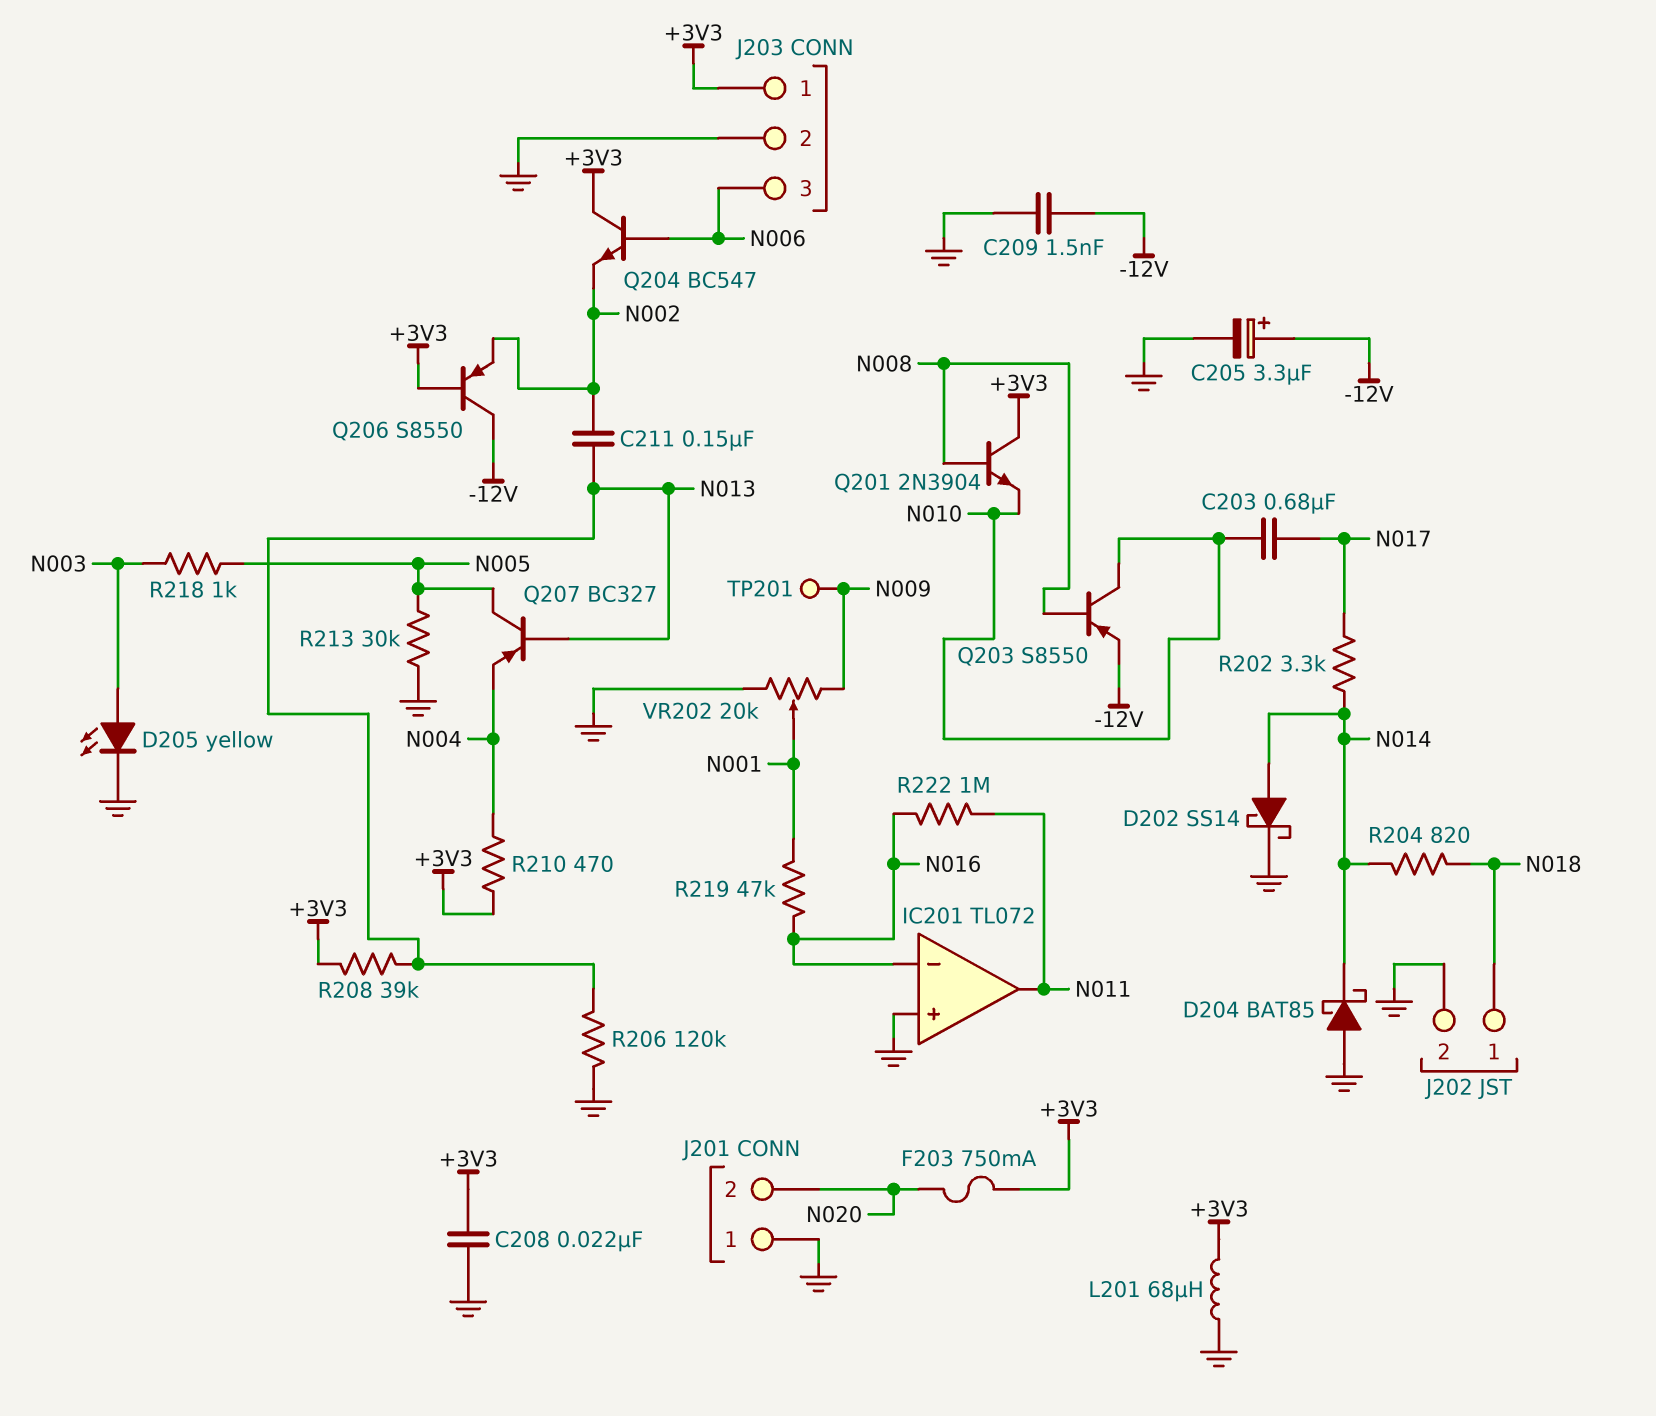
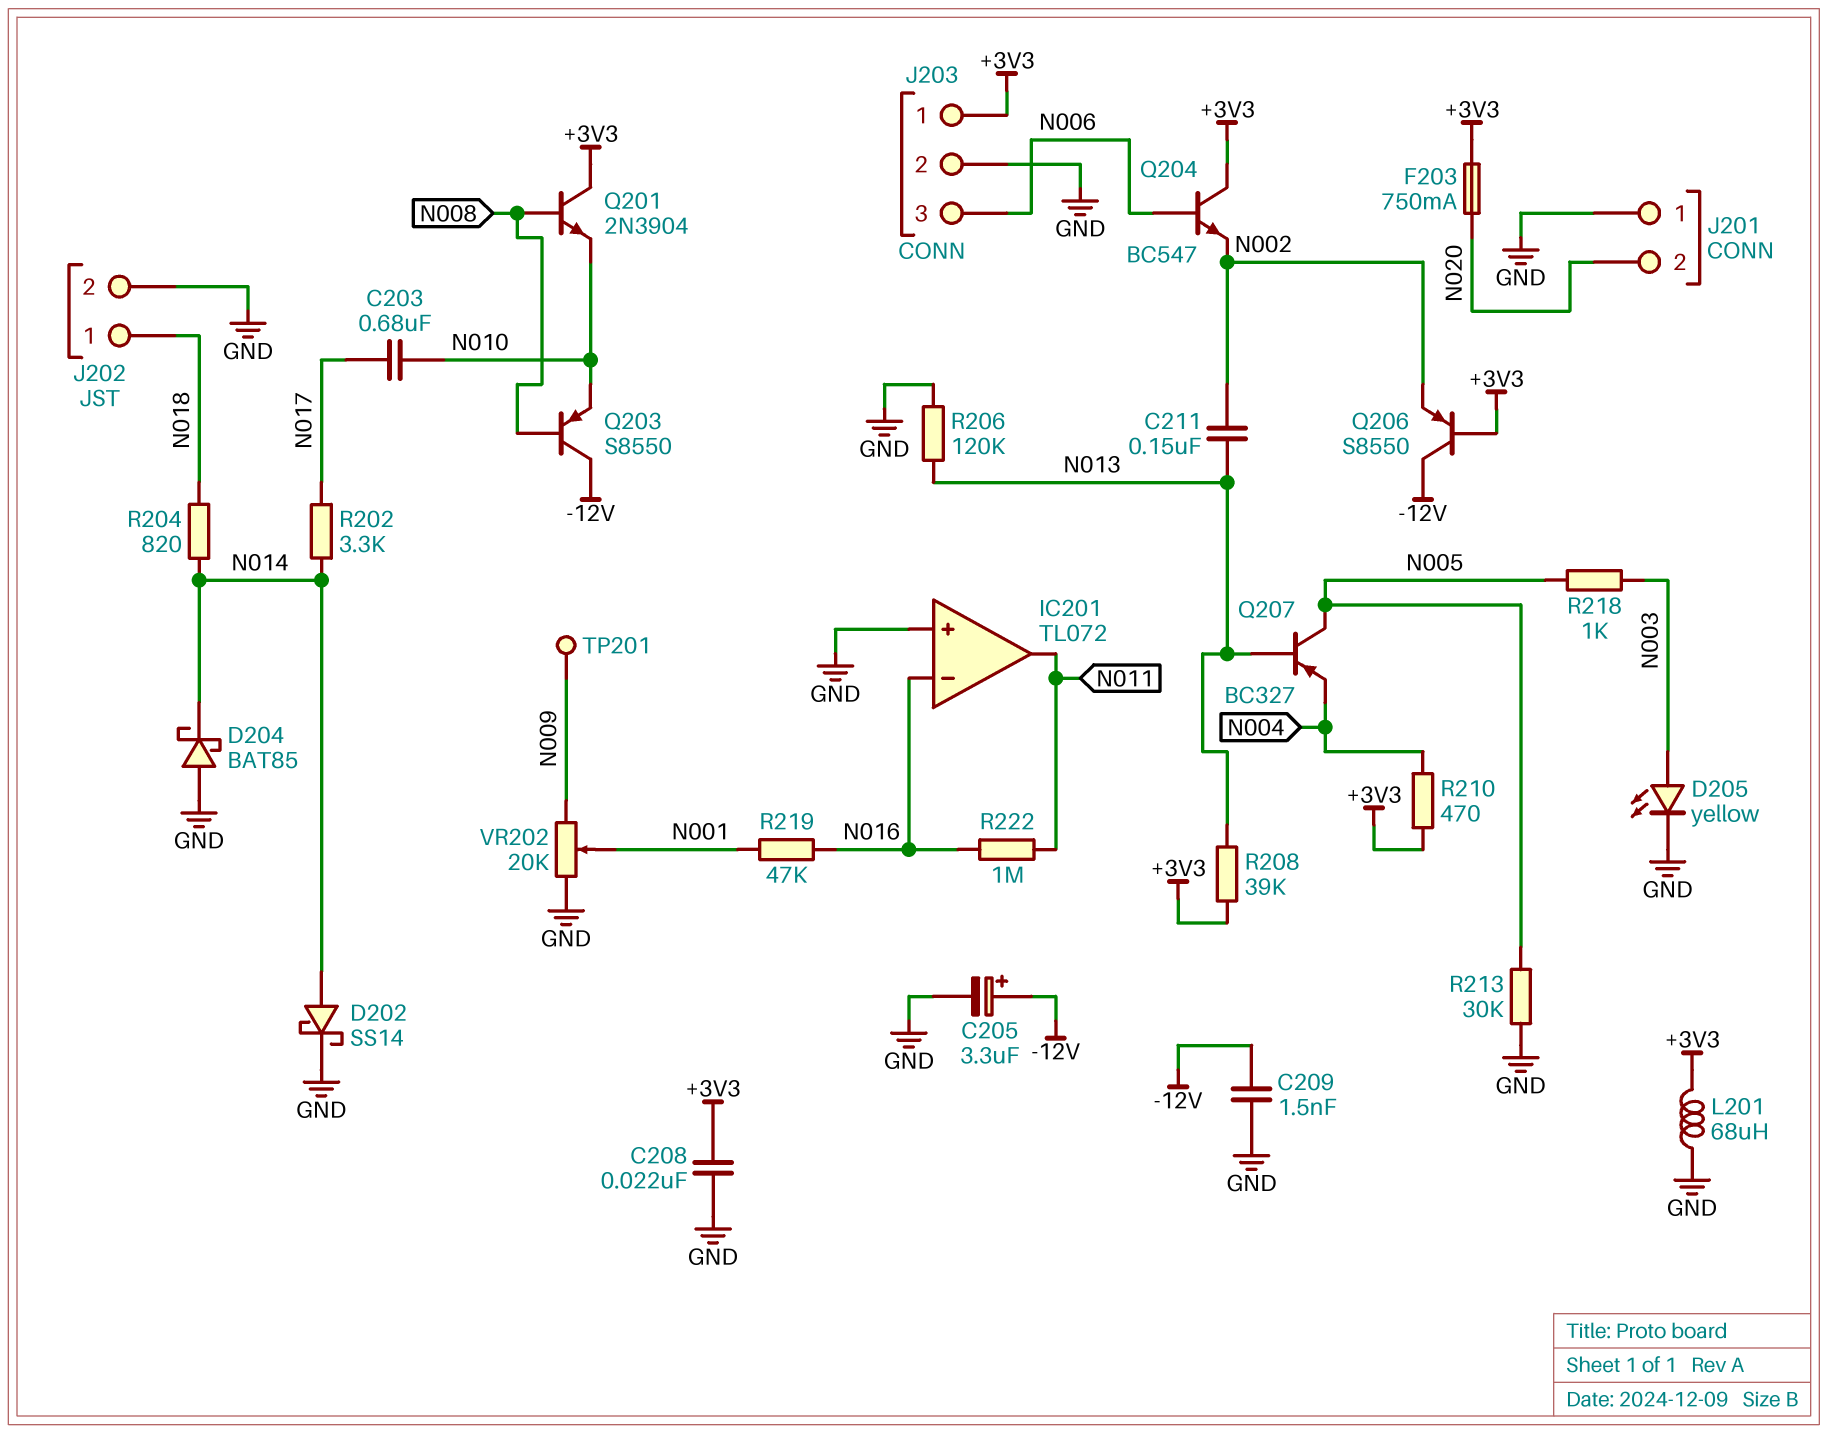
Q203: PNP S8550 (B N008, C N010, E -12V) -> PNP S8550 (B N008, C -12V, E N010)

